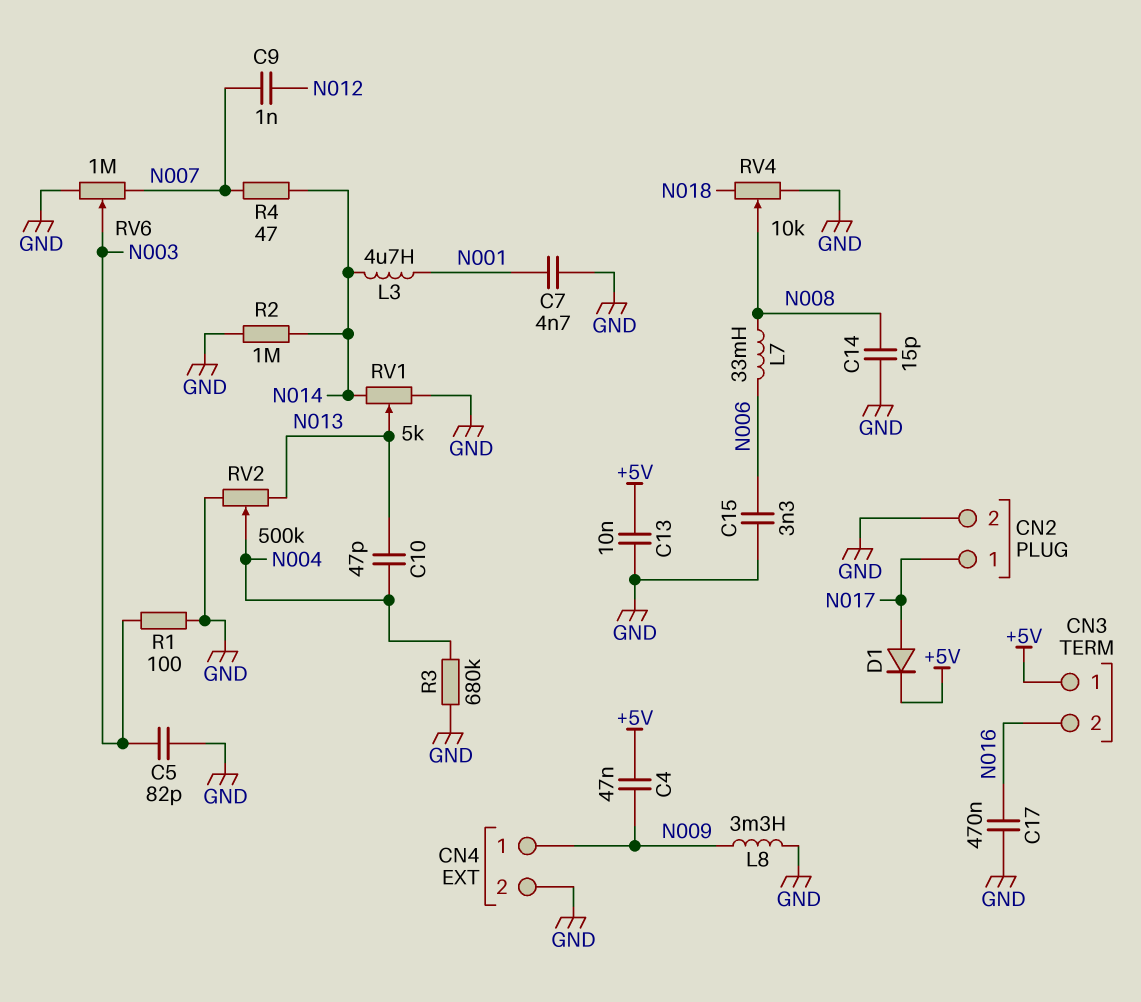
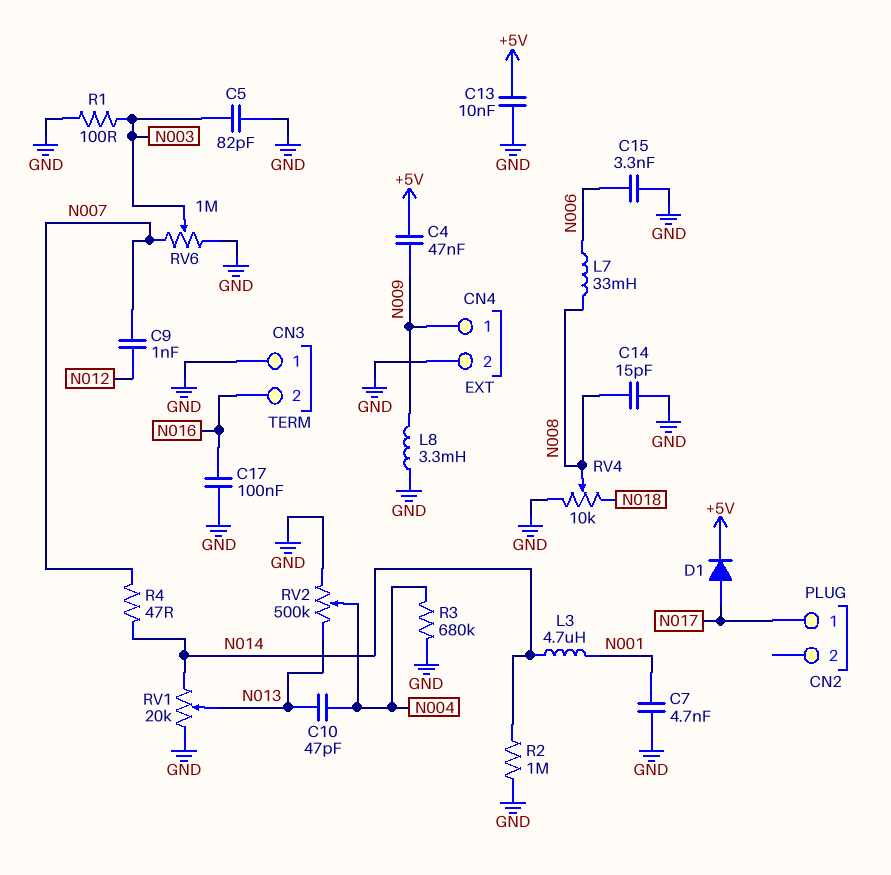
C17: 470nF (GND, N016) -> 100nF (GND, N016)
CN2 pin 2: GND -> none
CN3 pin 1: +5V -> GND
RV1: 5k (GND, N014, wiper N013) -> 20k (GND, N014, wiper N013)

